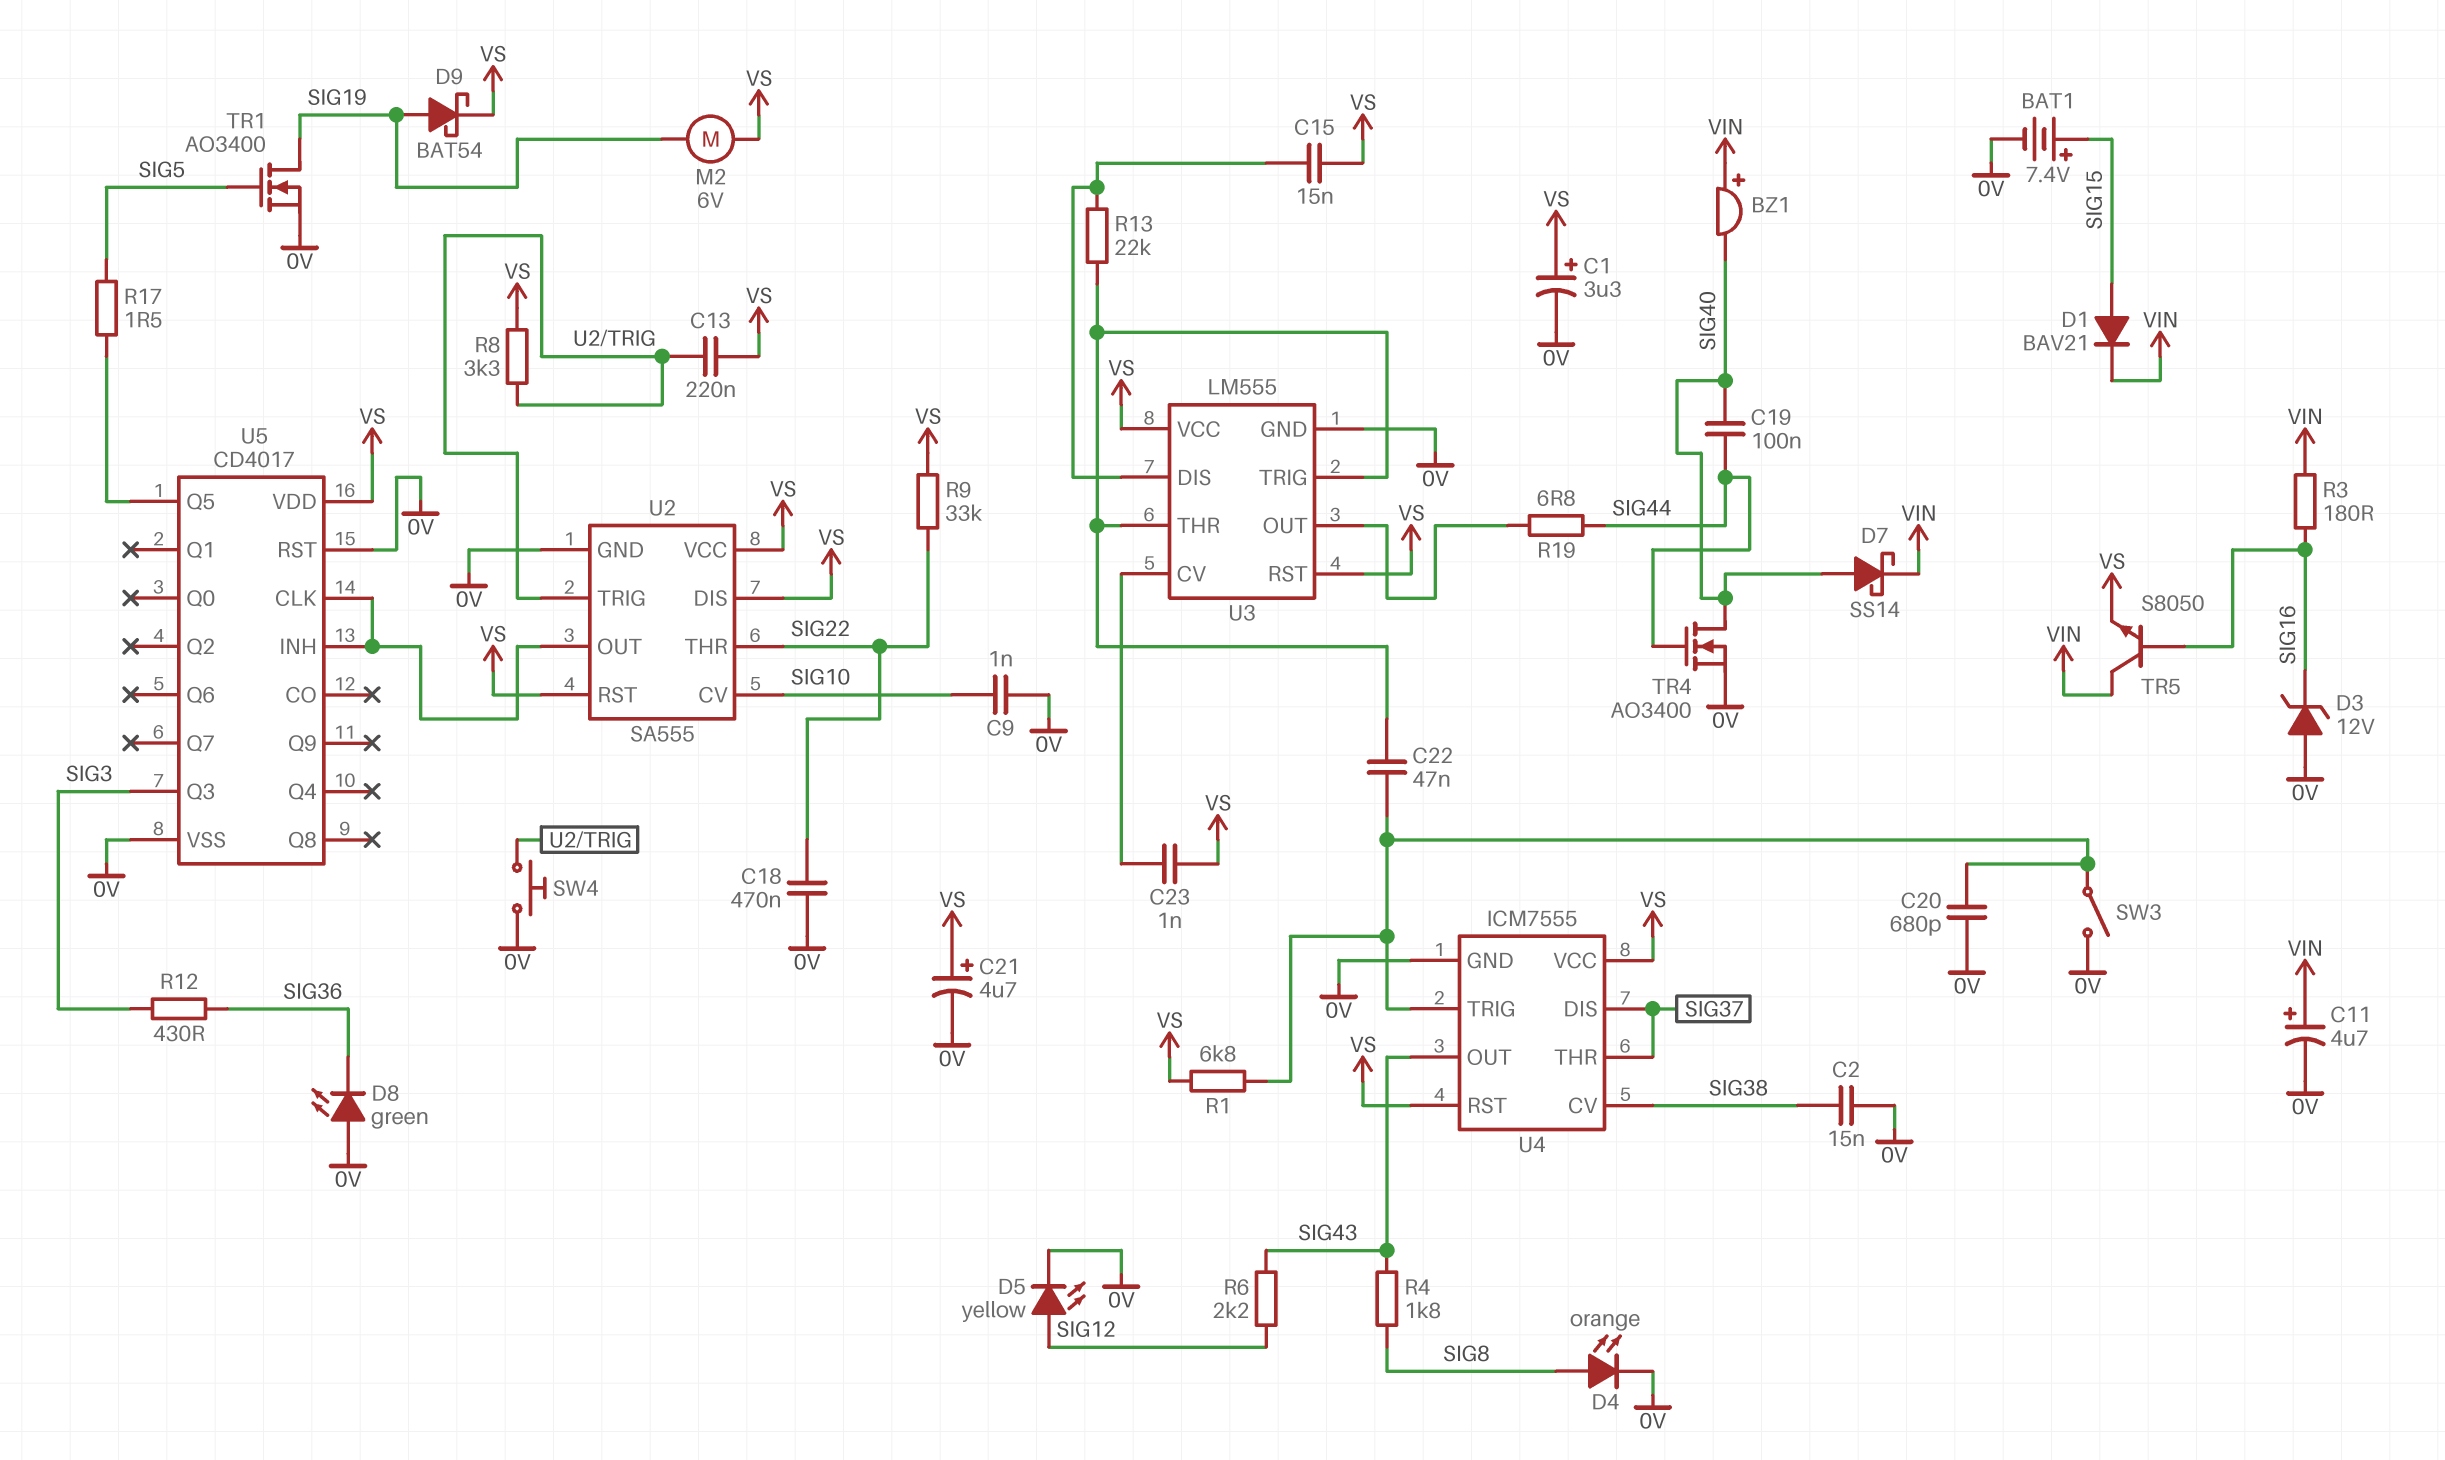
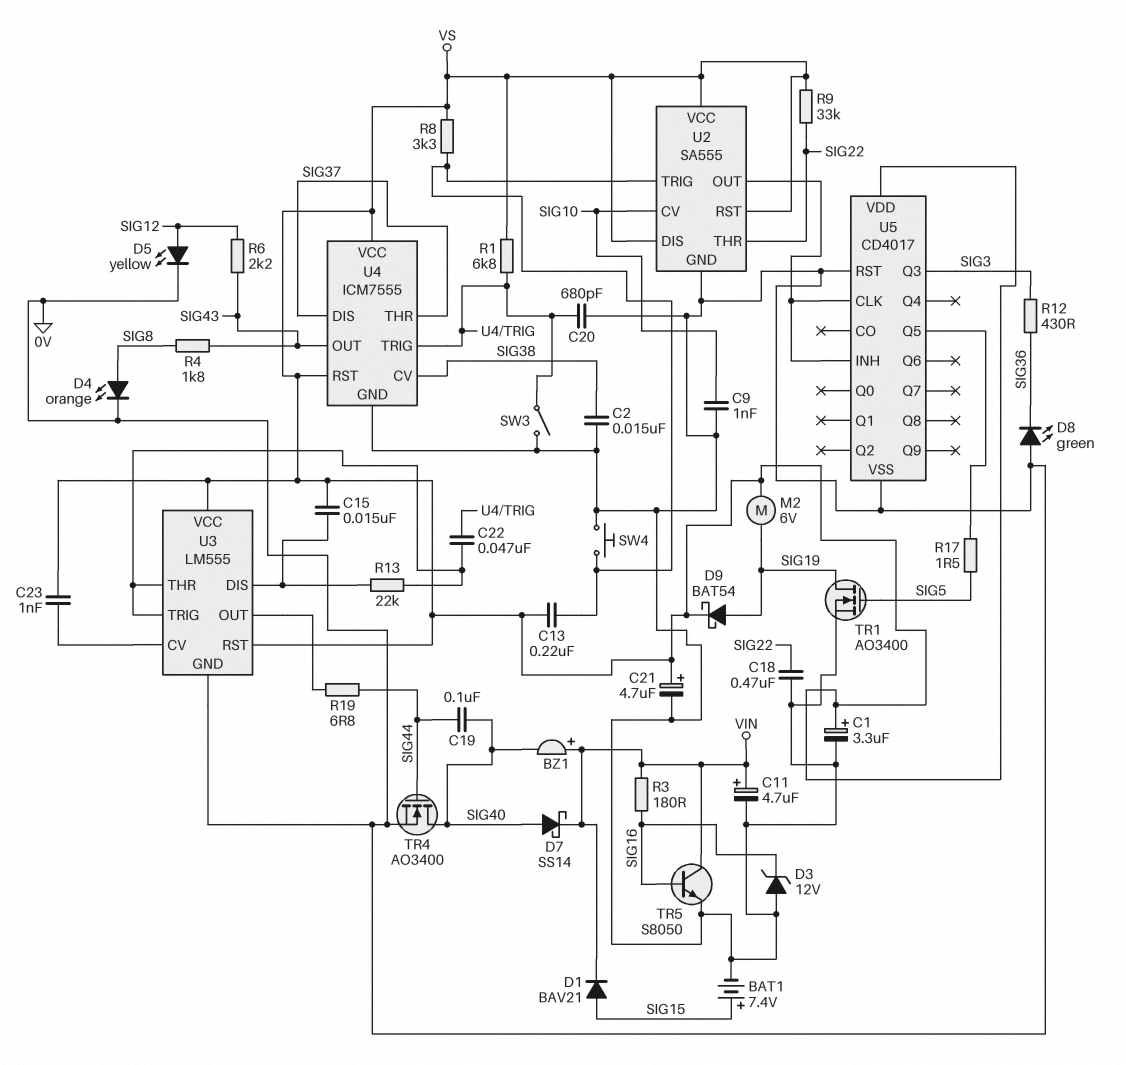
TR5: NPN S8050 (B SIG16, C VIN, E VS) -> NPN S8050 (B SIG16, C VIN, E 0V)

